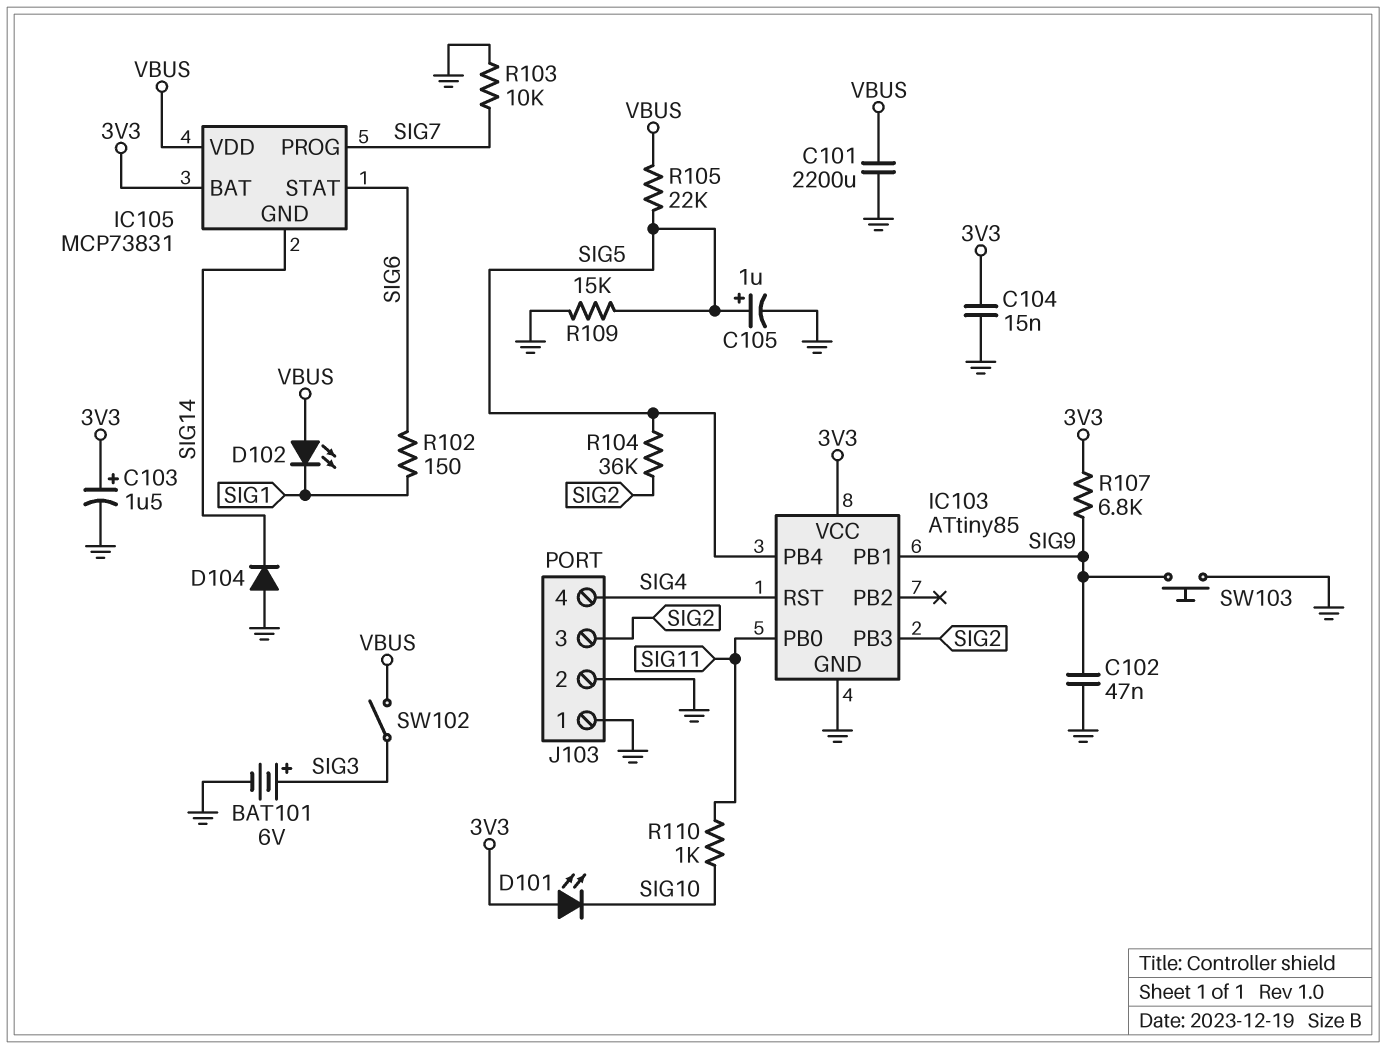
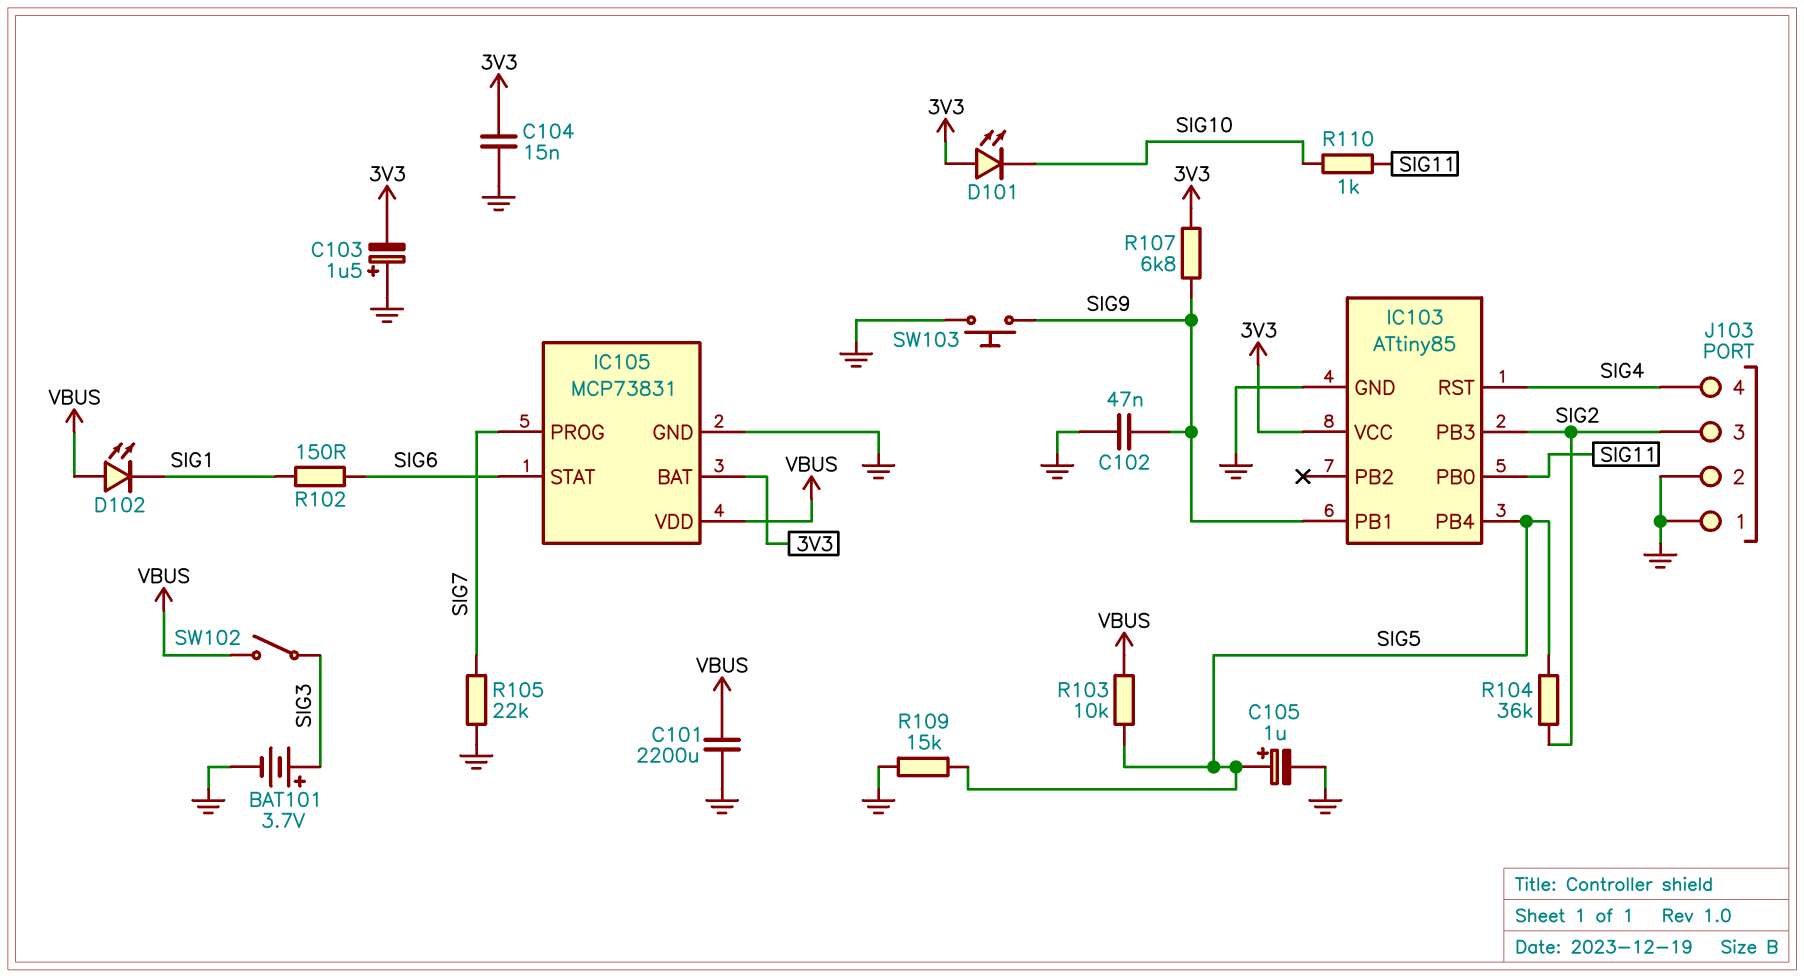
BAT101: 6V (plus SIG3, minus GND) -> 3.7V (plus SIG3, minus GND)
C103: 1.5uF (plus 3V3, minus GND) -> 1.5uF (plus GND, minus 3V3)
D104: diode (A GND, K SIG14) -> none
IC105 pin GND: SIG14 -> GND
R103: 10k (GND, SIG7) -> 10k (SIG5, VBUS)
R105: 22k (SIG5, VBUS) -> 22k (GND, SIG7)

